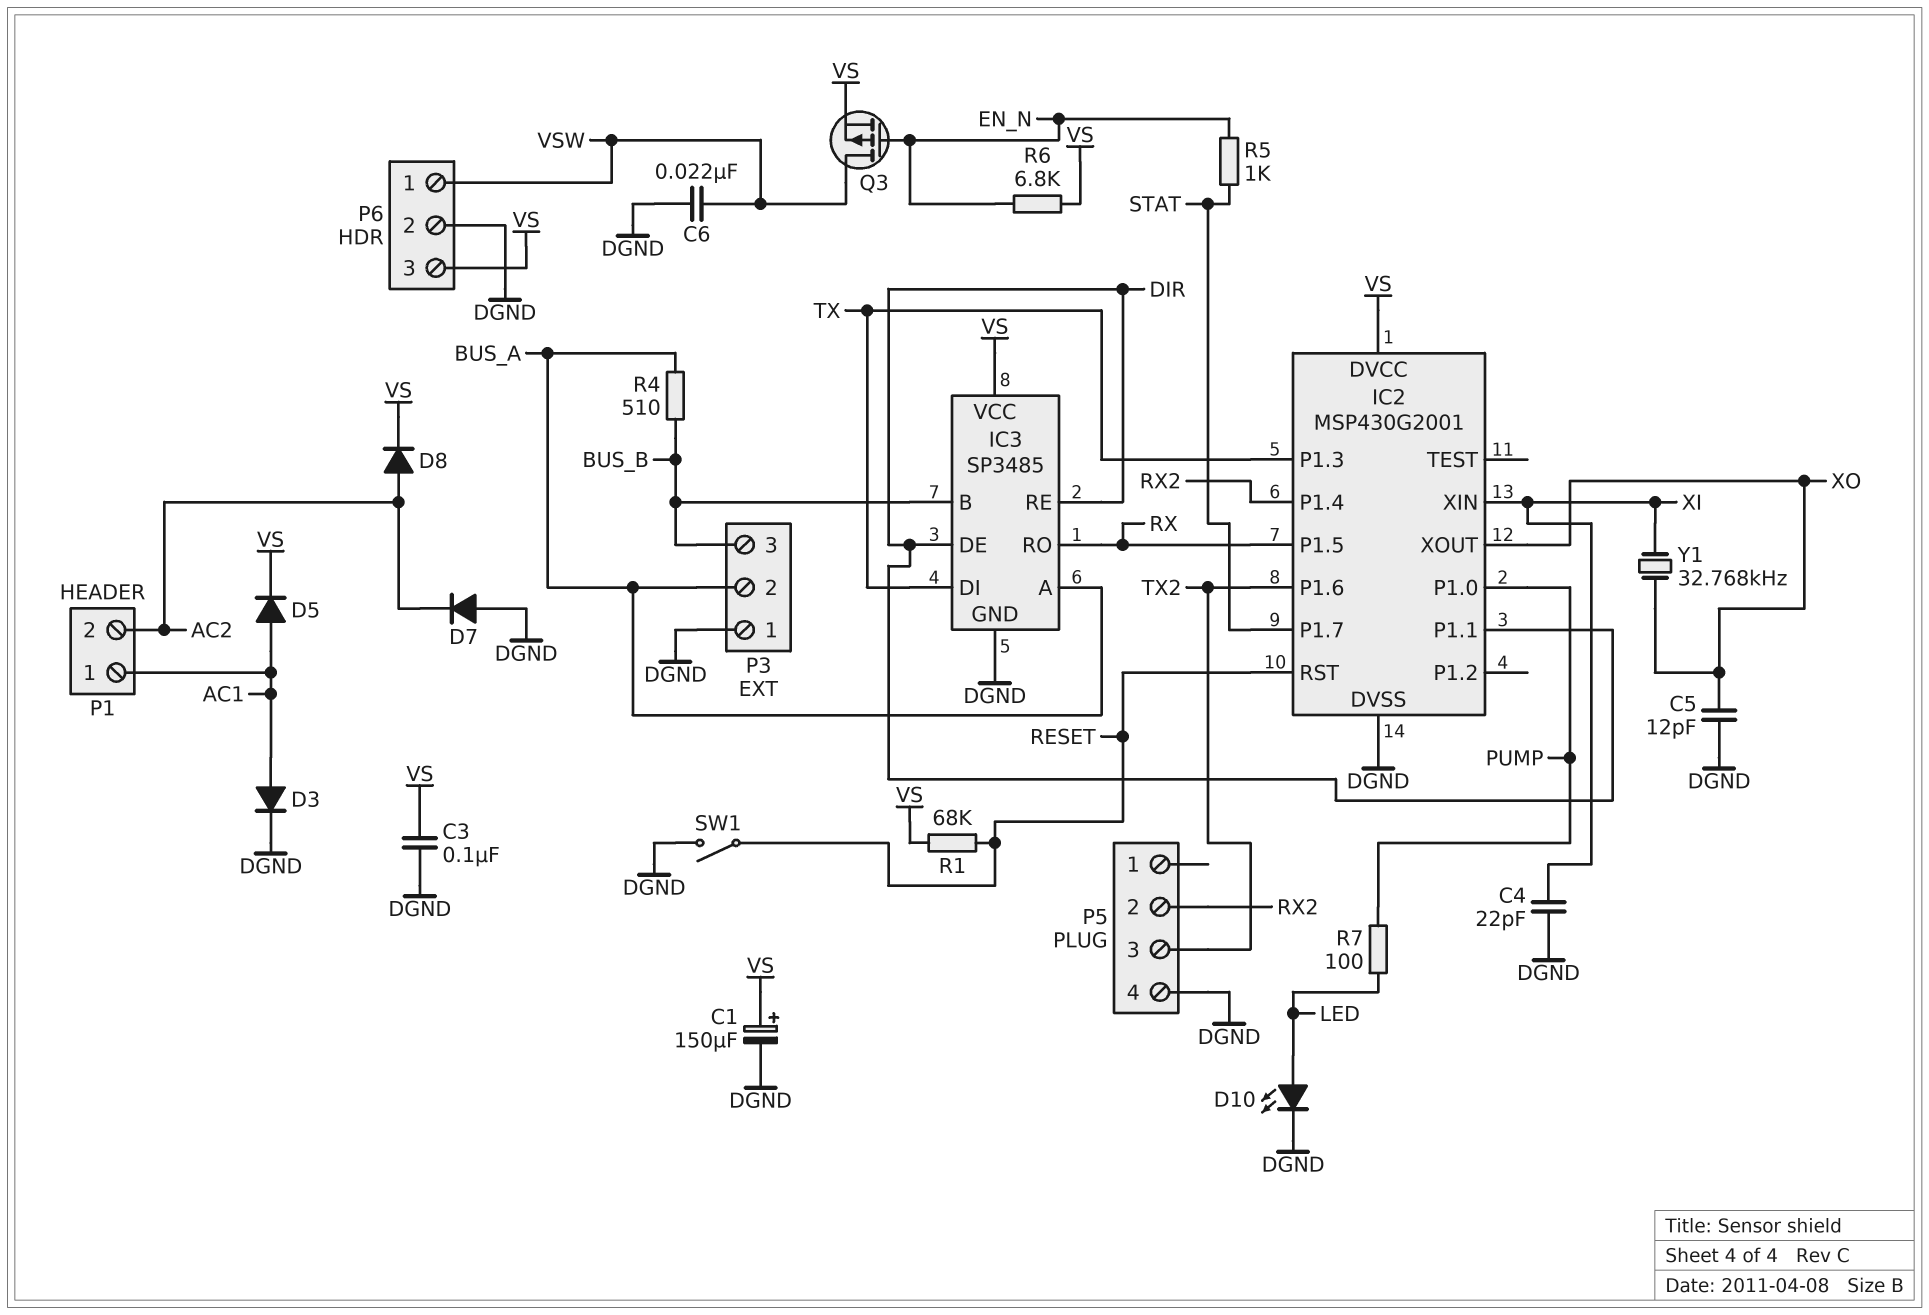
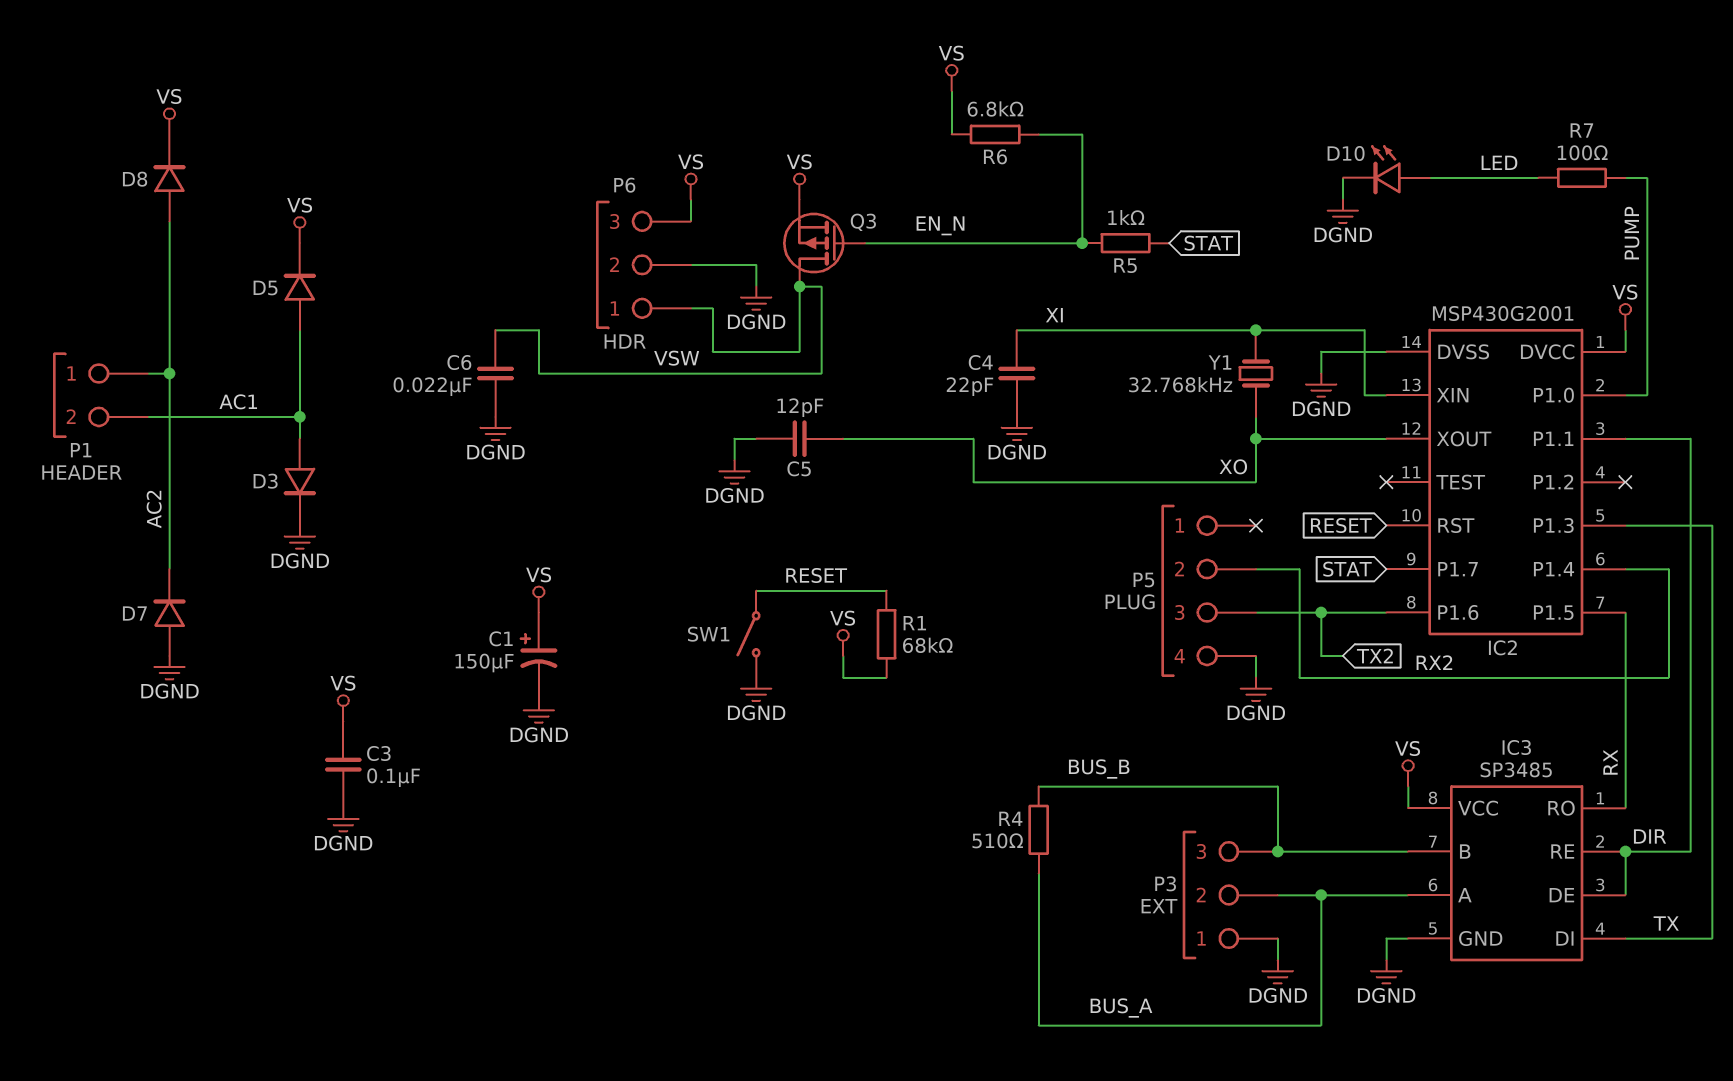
P1 pin 1: AC1 -> AC2
P1 pin 2: AC2 -> AC1

